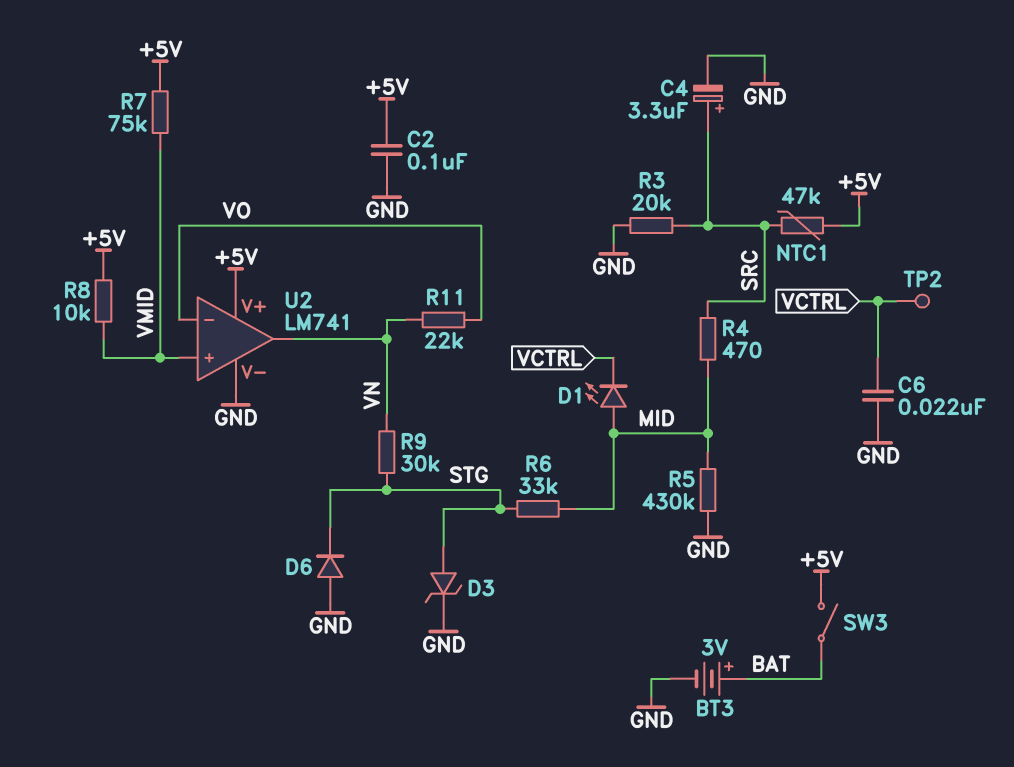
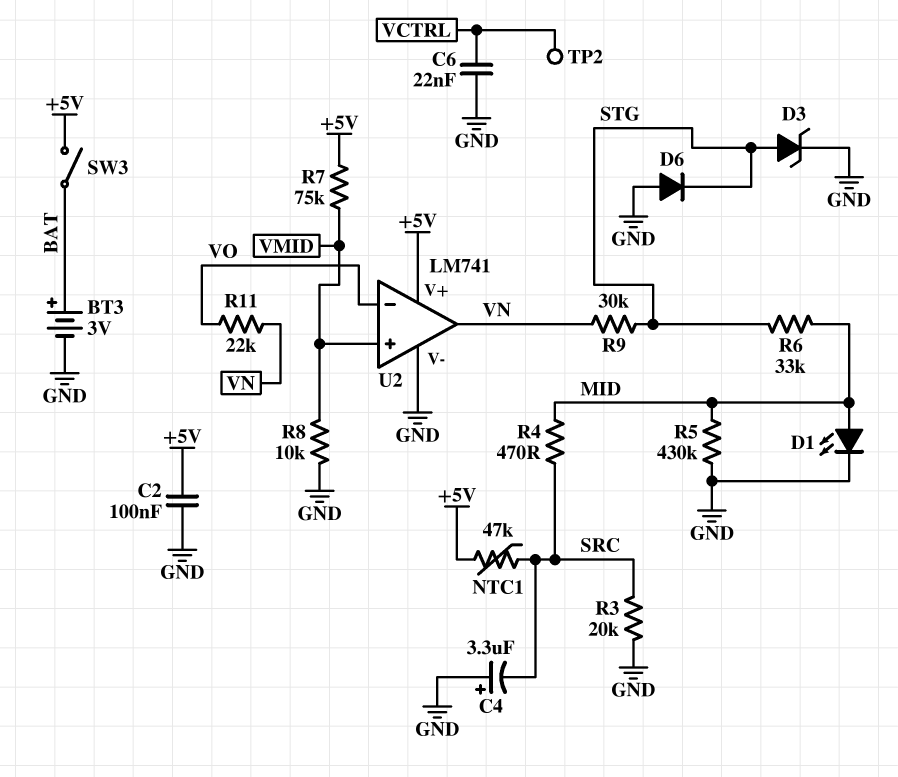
C4: 3.3uF (plus SRC, minus GND) -> 3.3uF (plus GND, minus SRC)
D1: LED (A MID, K VCTRL) -> LED (A MID, K GND)
R8: 10k (+5V, VMID) -> 10k (GND, VMID)

